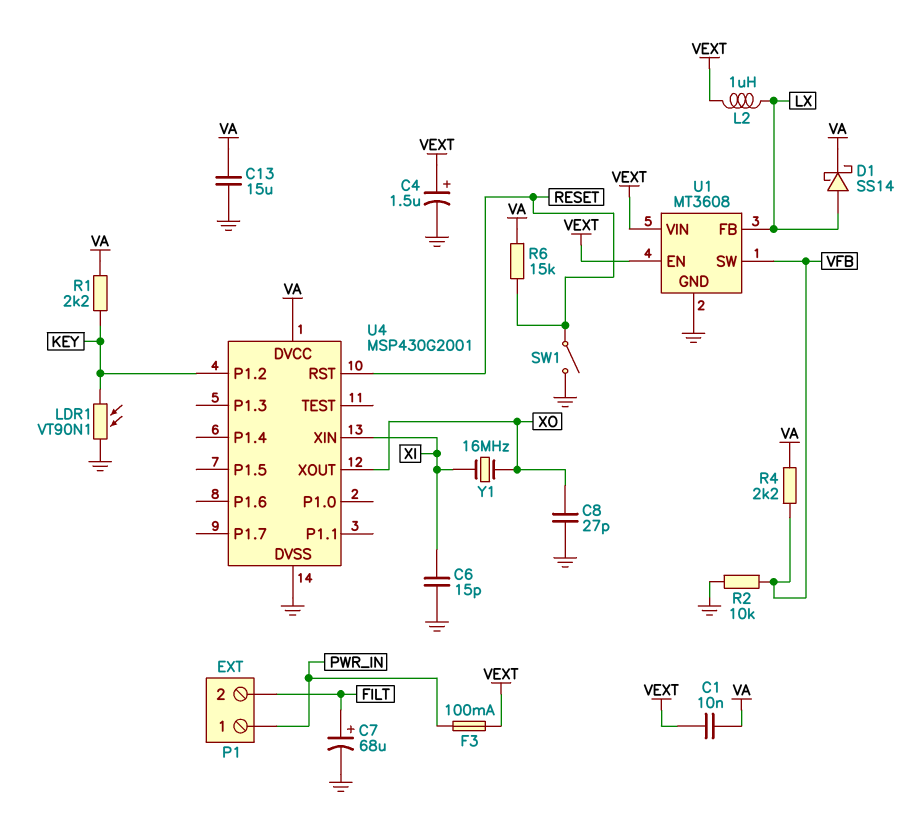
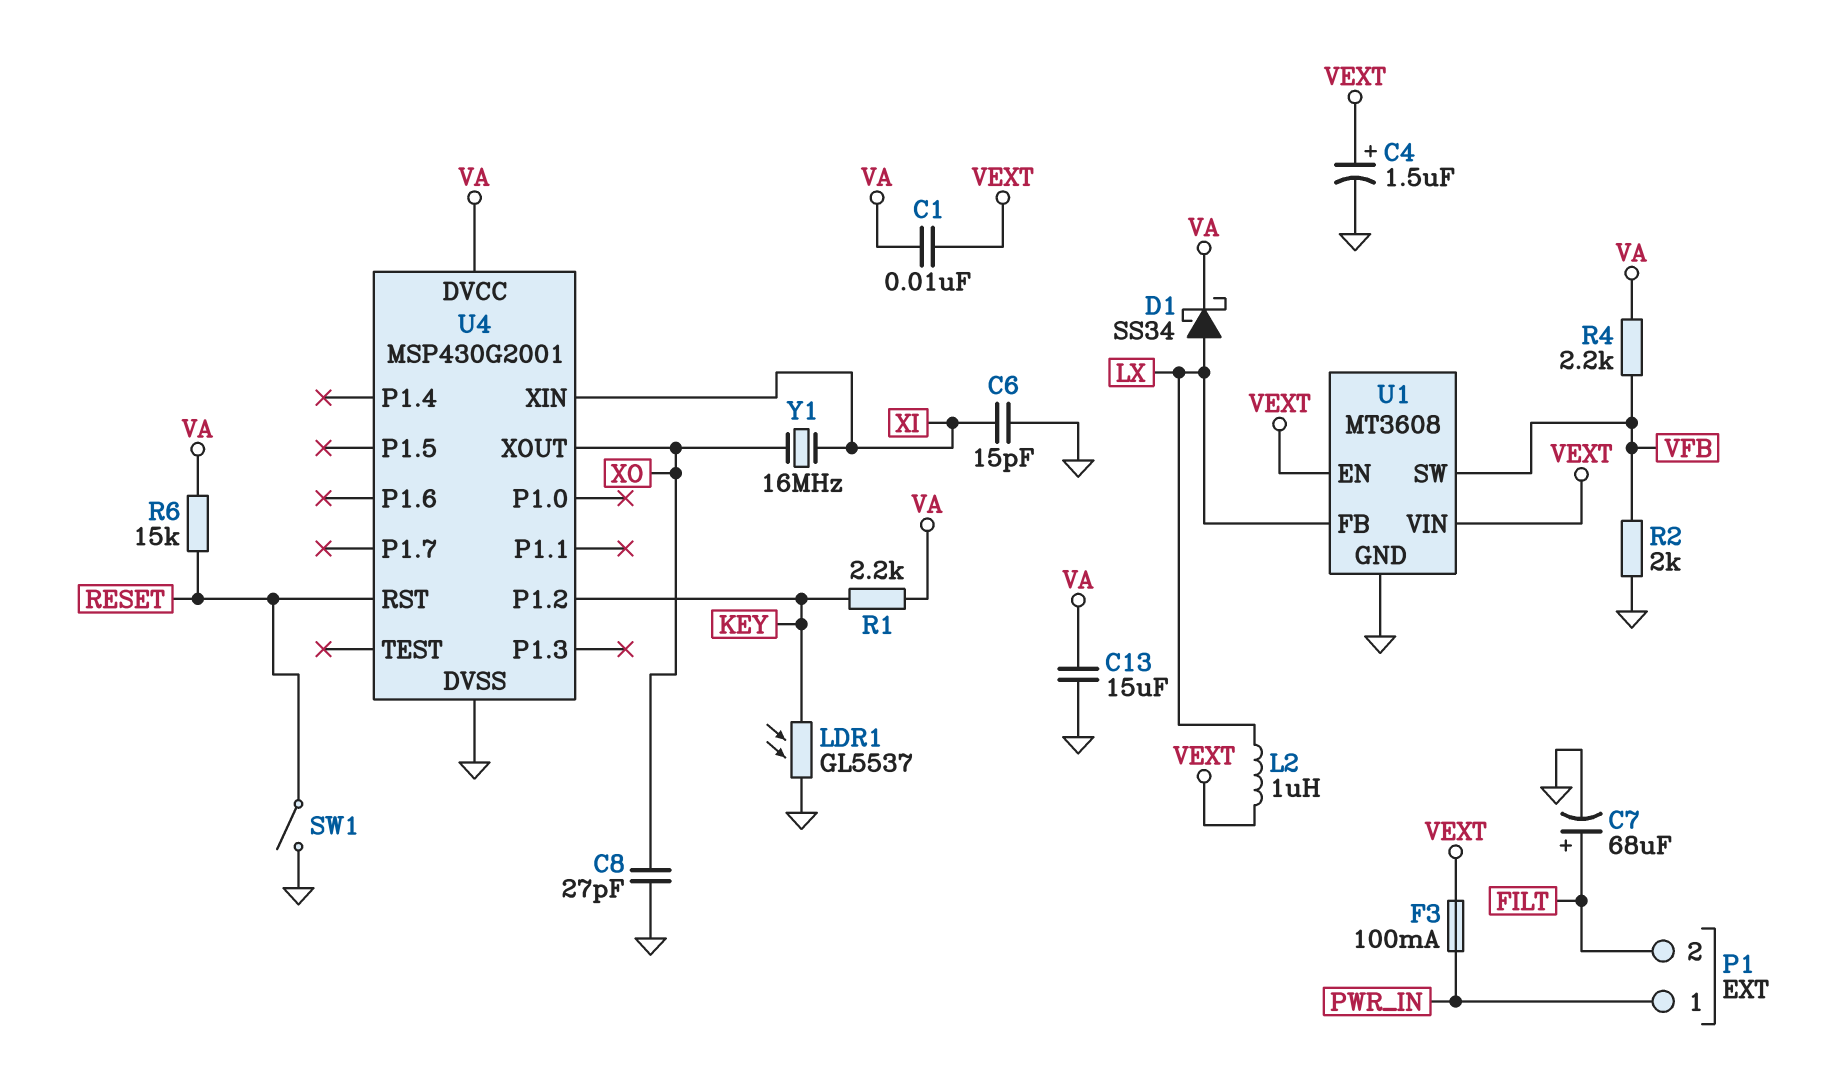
D1: schottky SS14 (A LX, K VA) -> schottky SS34 (A LX, K VA)
LDR1: VT90N1 (GND, KEY) -> GL5537 (GND, KEY)
R2: 10k (GND, VFB) -> 2k (GND, VFB)

